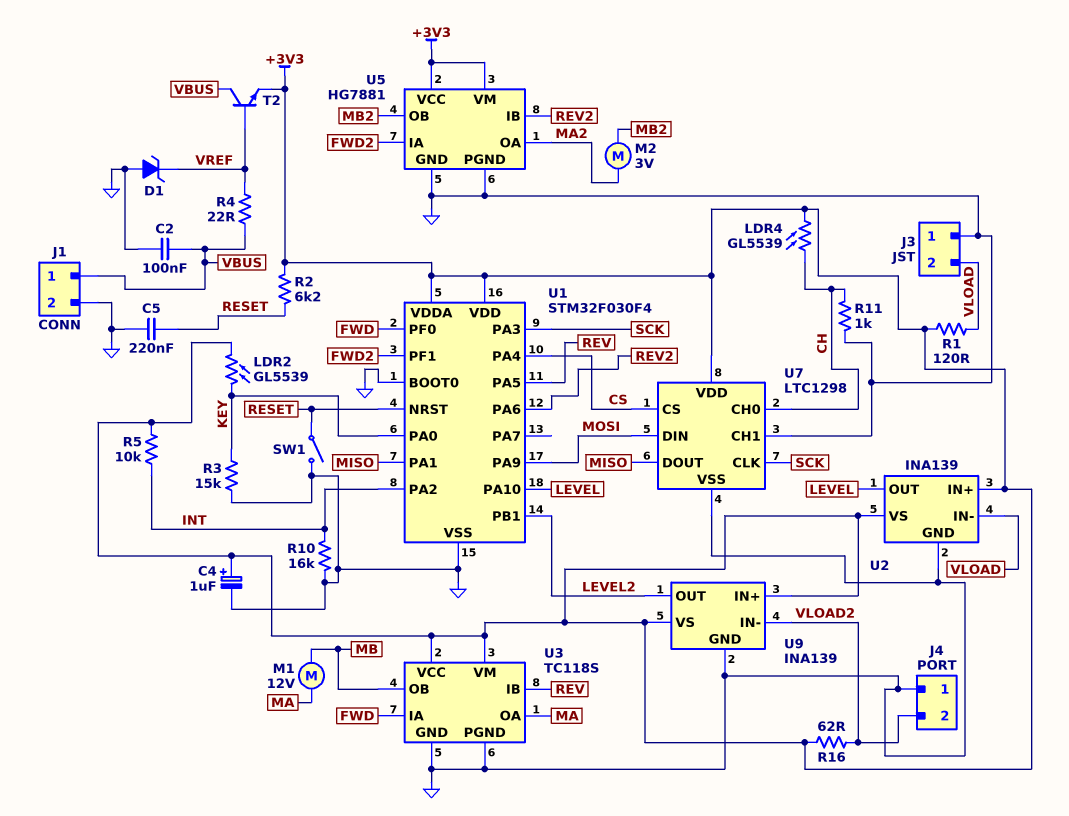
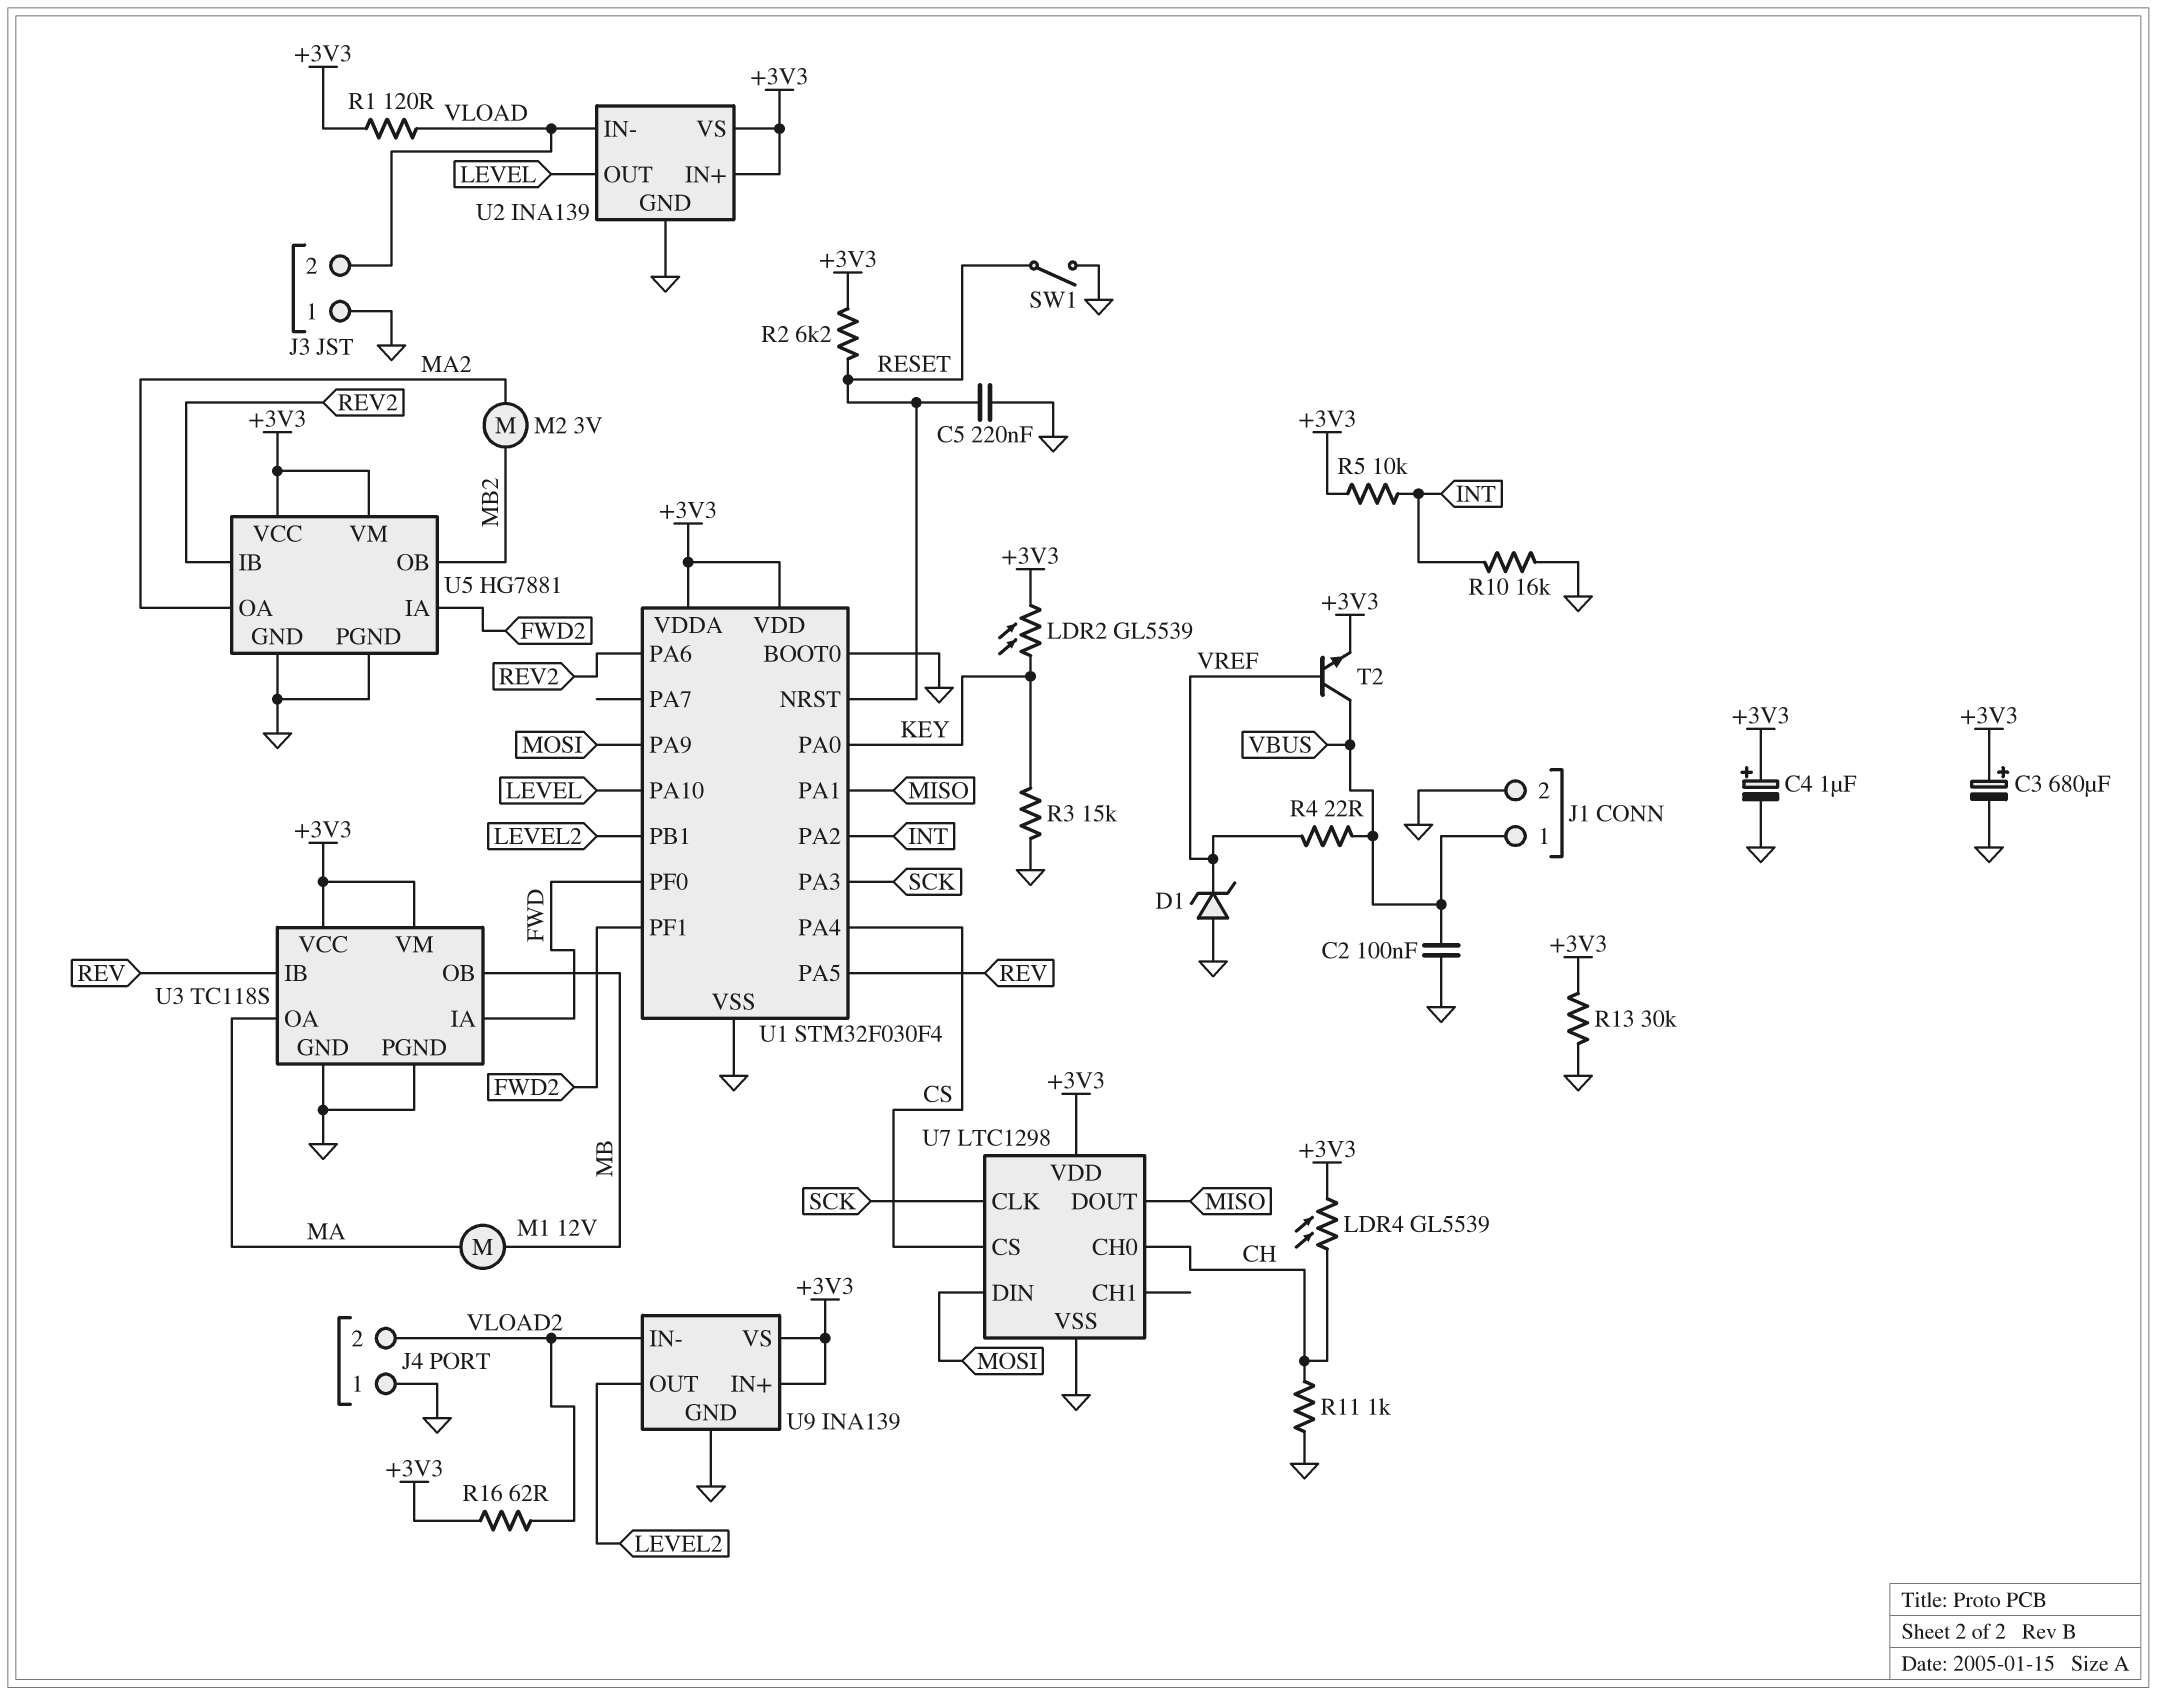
C3: none -> 680uF (plus +3V3, minus GND)
R13: none -> 30k (+3V3, GND)
U7 pin CH1: GND -> none

